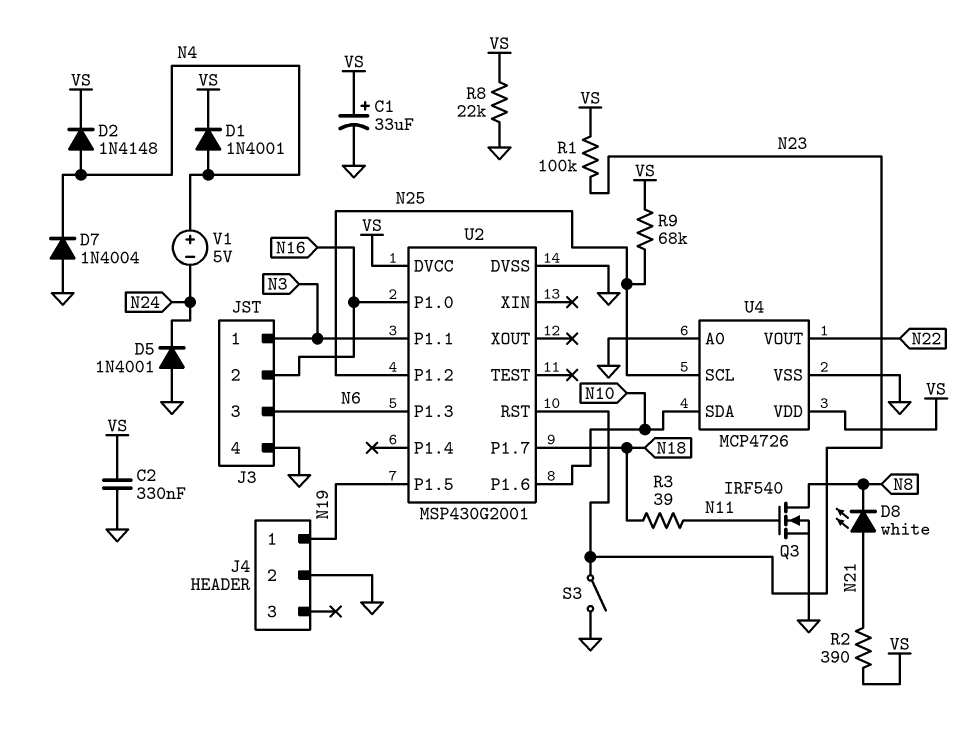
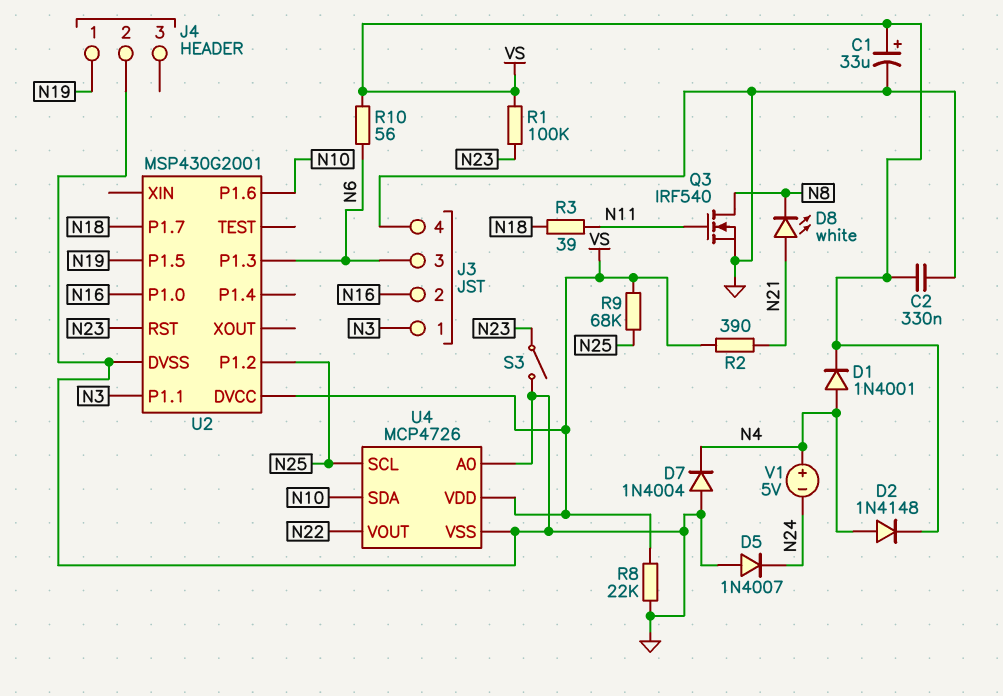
D5: diode 1N4001 (A GND, K N24) -> diode 1N4007 (A GND, K N24)
R10: none -> 56 (N6, VS)

